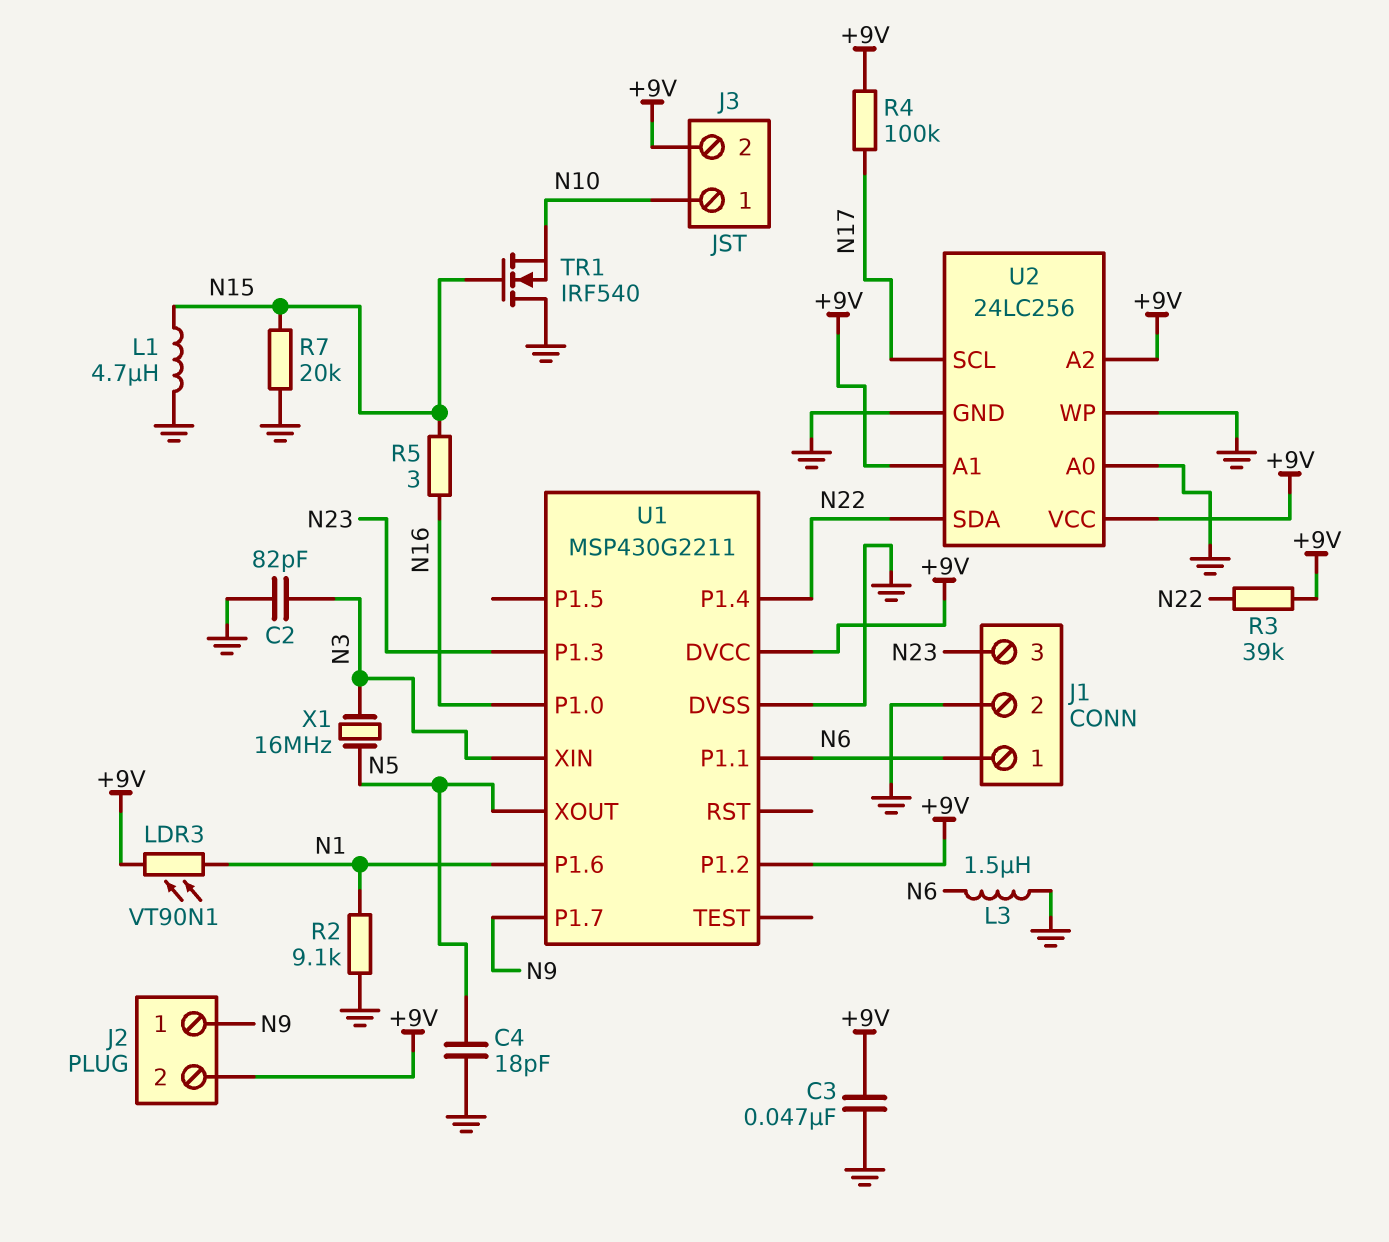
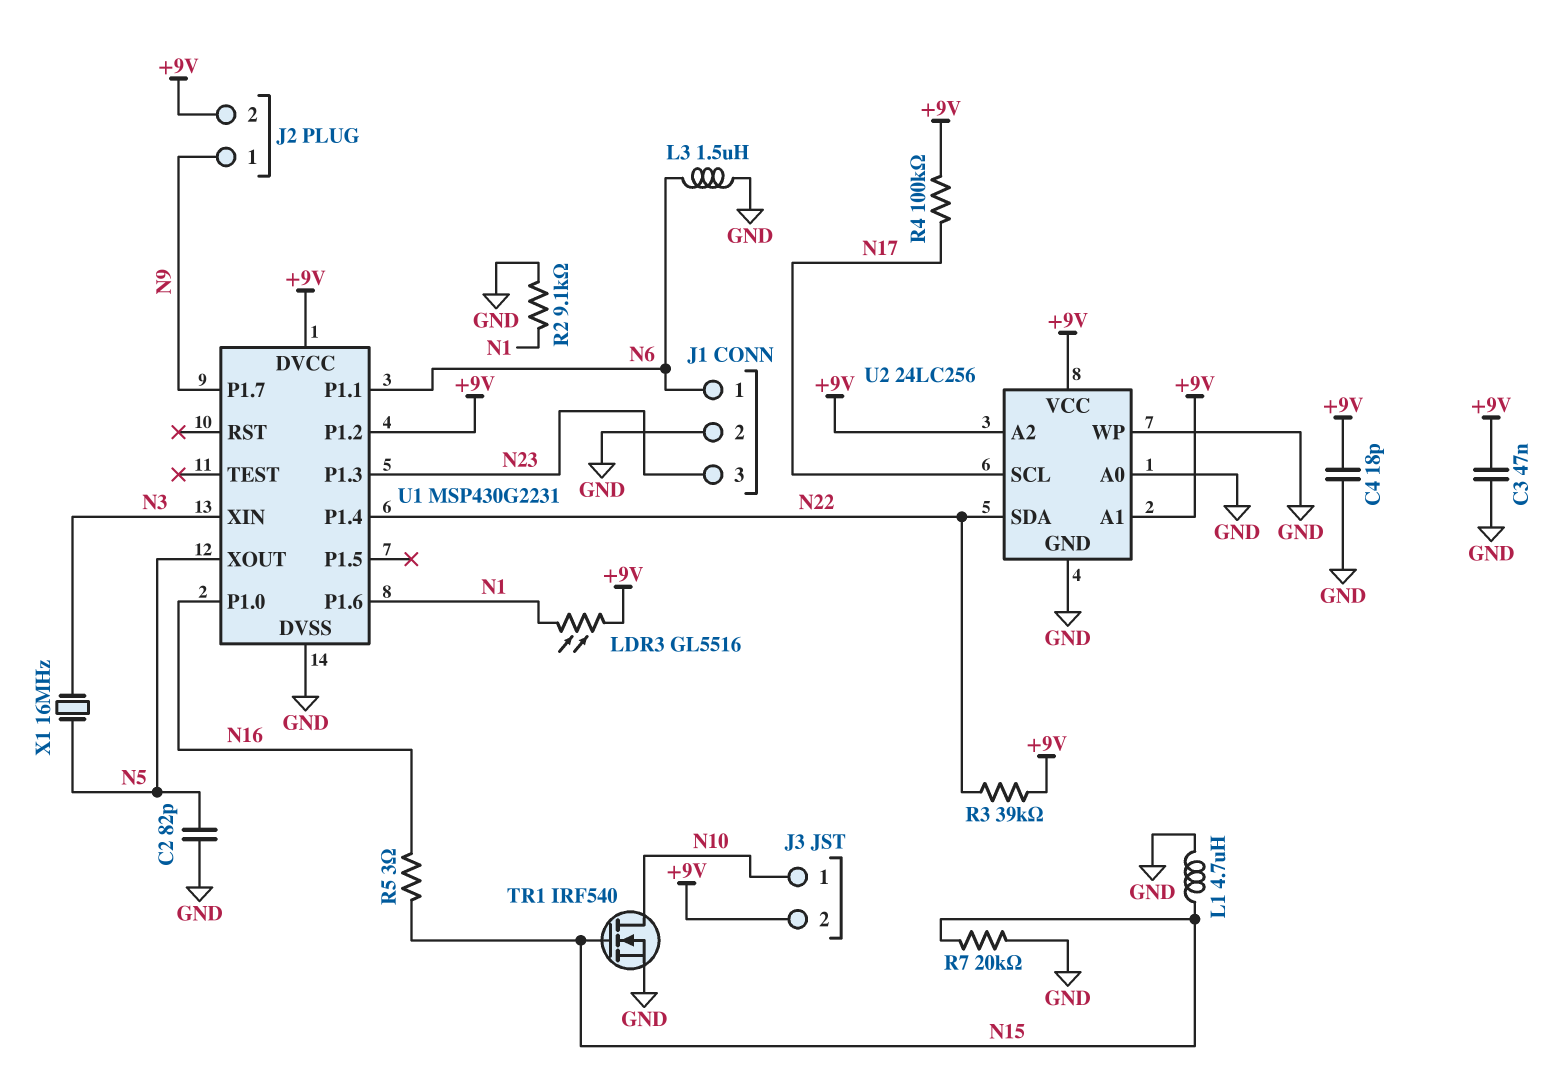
C2: 82pF (GND, N3) -> 82pF (GND, N5)
C4: 18pF (GND, N5) -> 18pF (+9V, GND)
LDR3: VT90N1 (+9V, N1) -> GL5516 (+9V, N1)
TR1: NMOS IRF540 (G N15, D GND, S N10) -> NMOS IRF540 (G N15, D N10, S GND)
U1: MSP430G2211 -> MSP430G2231

